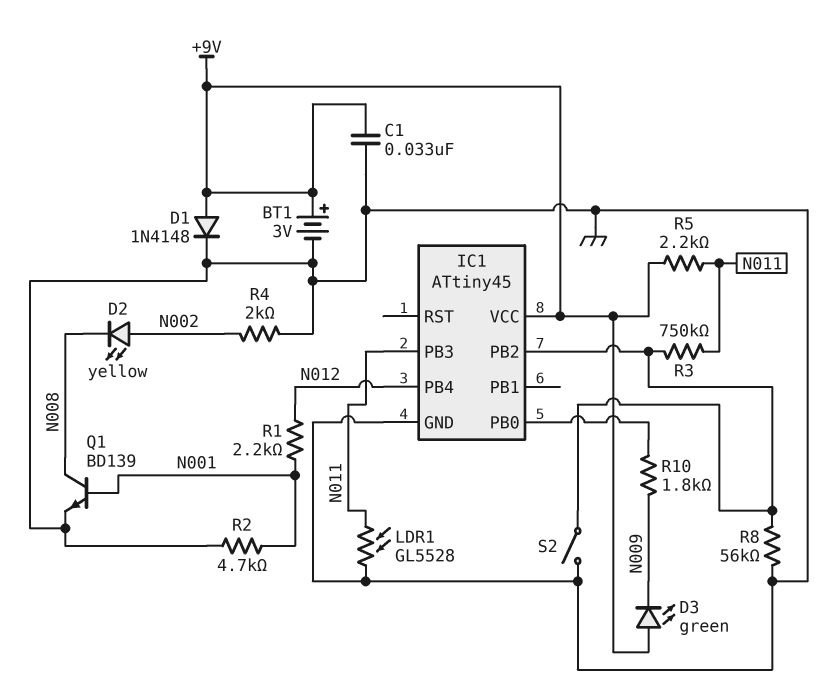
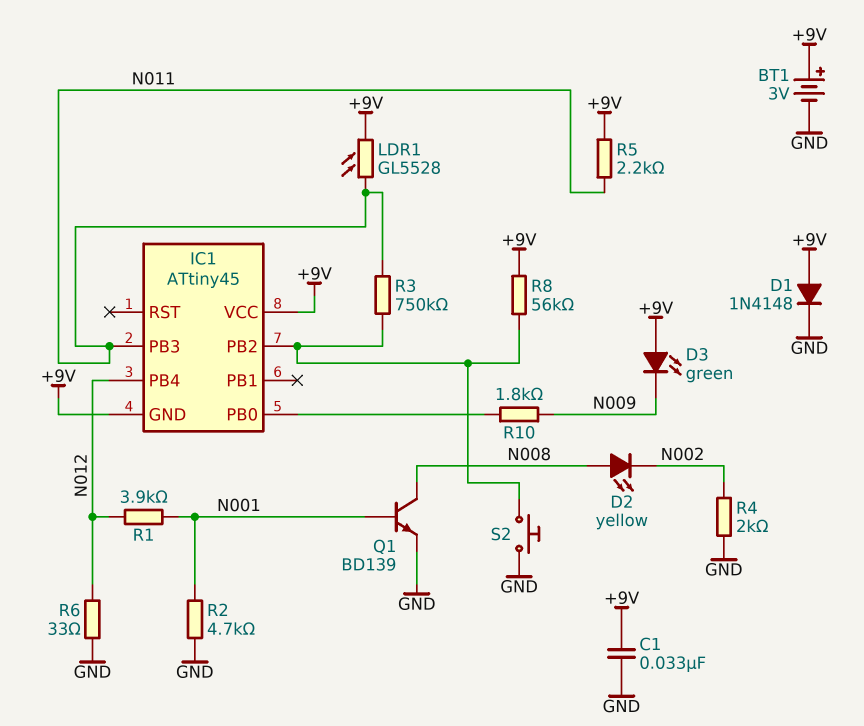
D2: LED yellow (A N002, K N008) -> LED yellow (A N008, K N002)
IC1 pin GND: GND -> +9V
LDR1: GL5528 (GND, N011) -> GL5528 (+9V, N011)
R1: 2.2k (N001, N012) -> 3.9k (N001, N012)
R6: none -> 33 (GND, N012)
R8: 56k (GND, IC1/PB2) -> 56k (+9V, IC1/PB2)
S2: switch (GND, IC1/PB2) -> button (GND, IC1/PB2)

